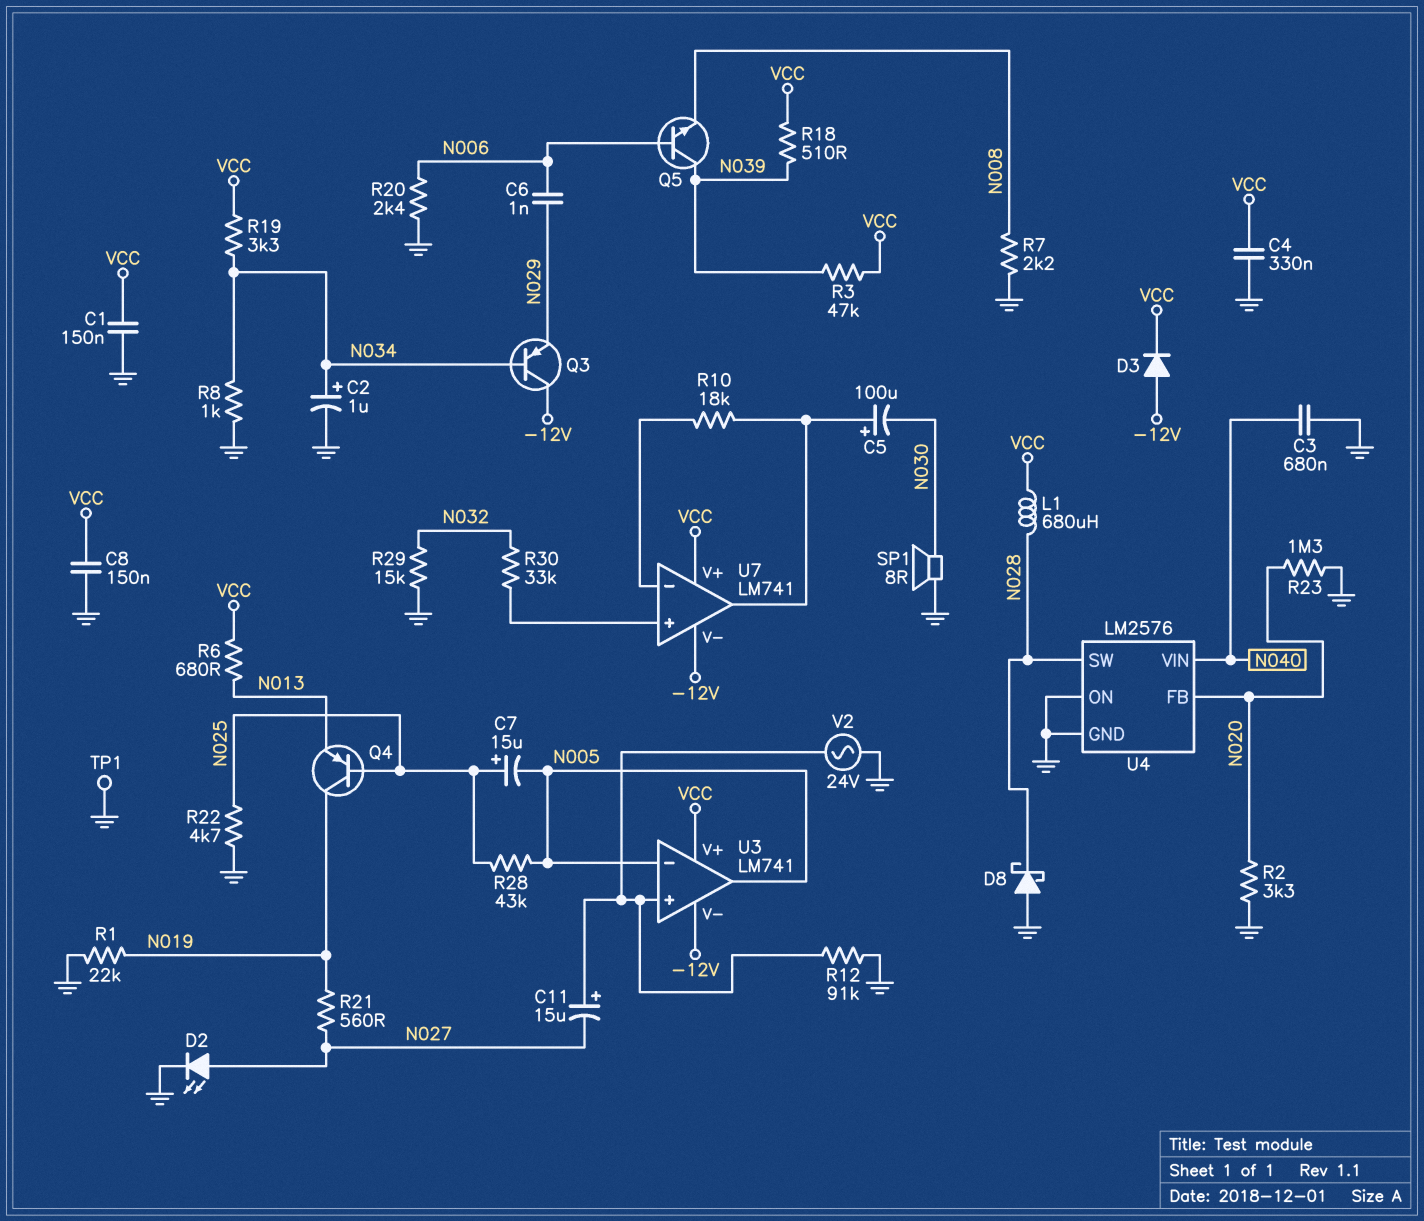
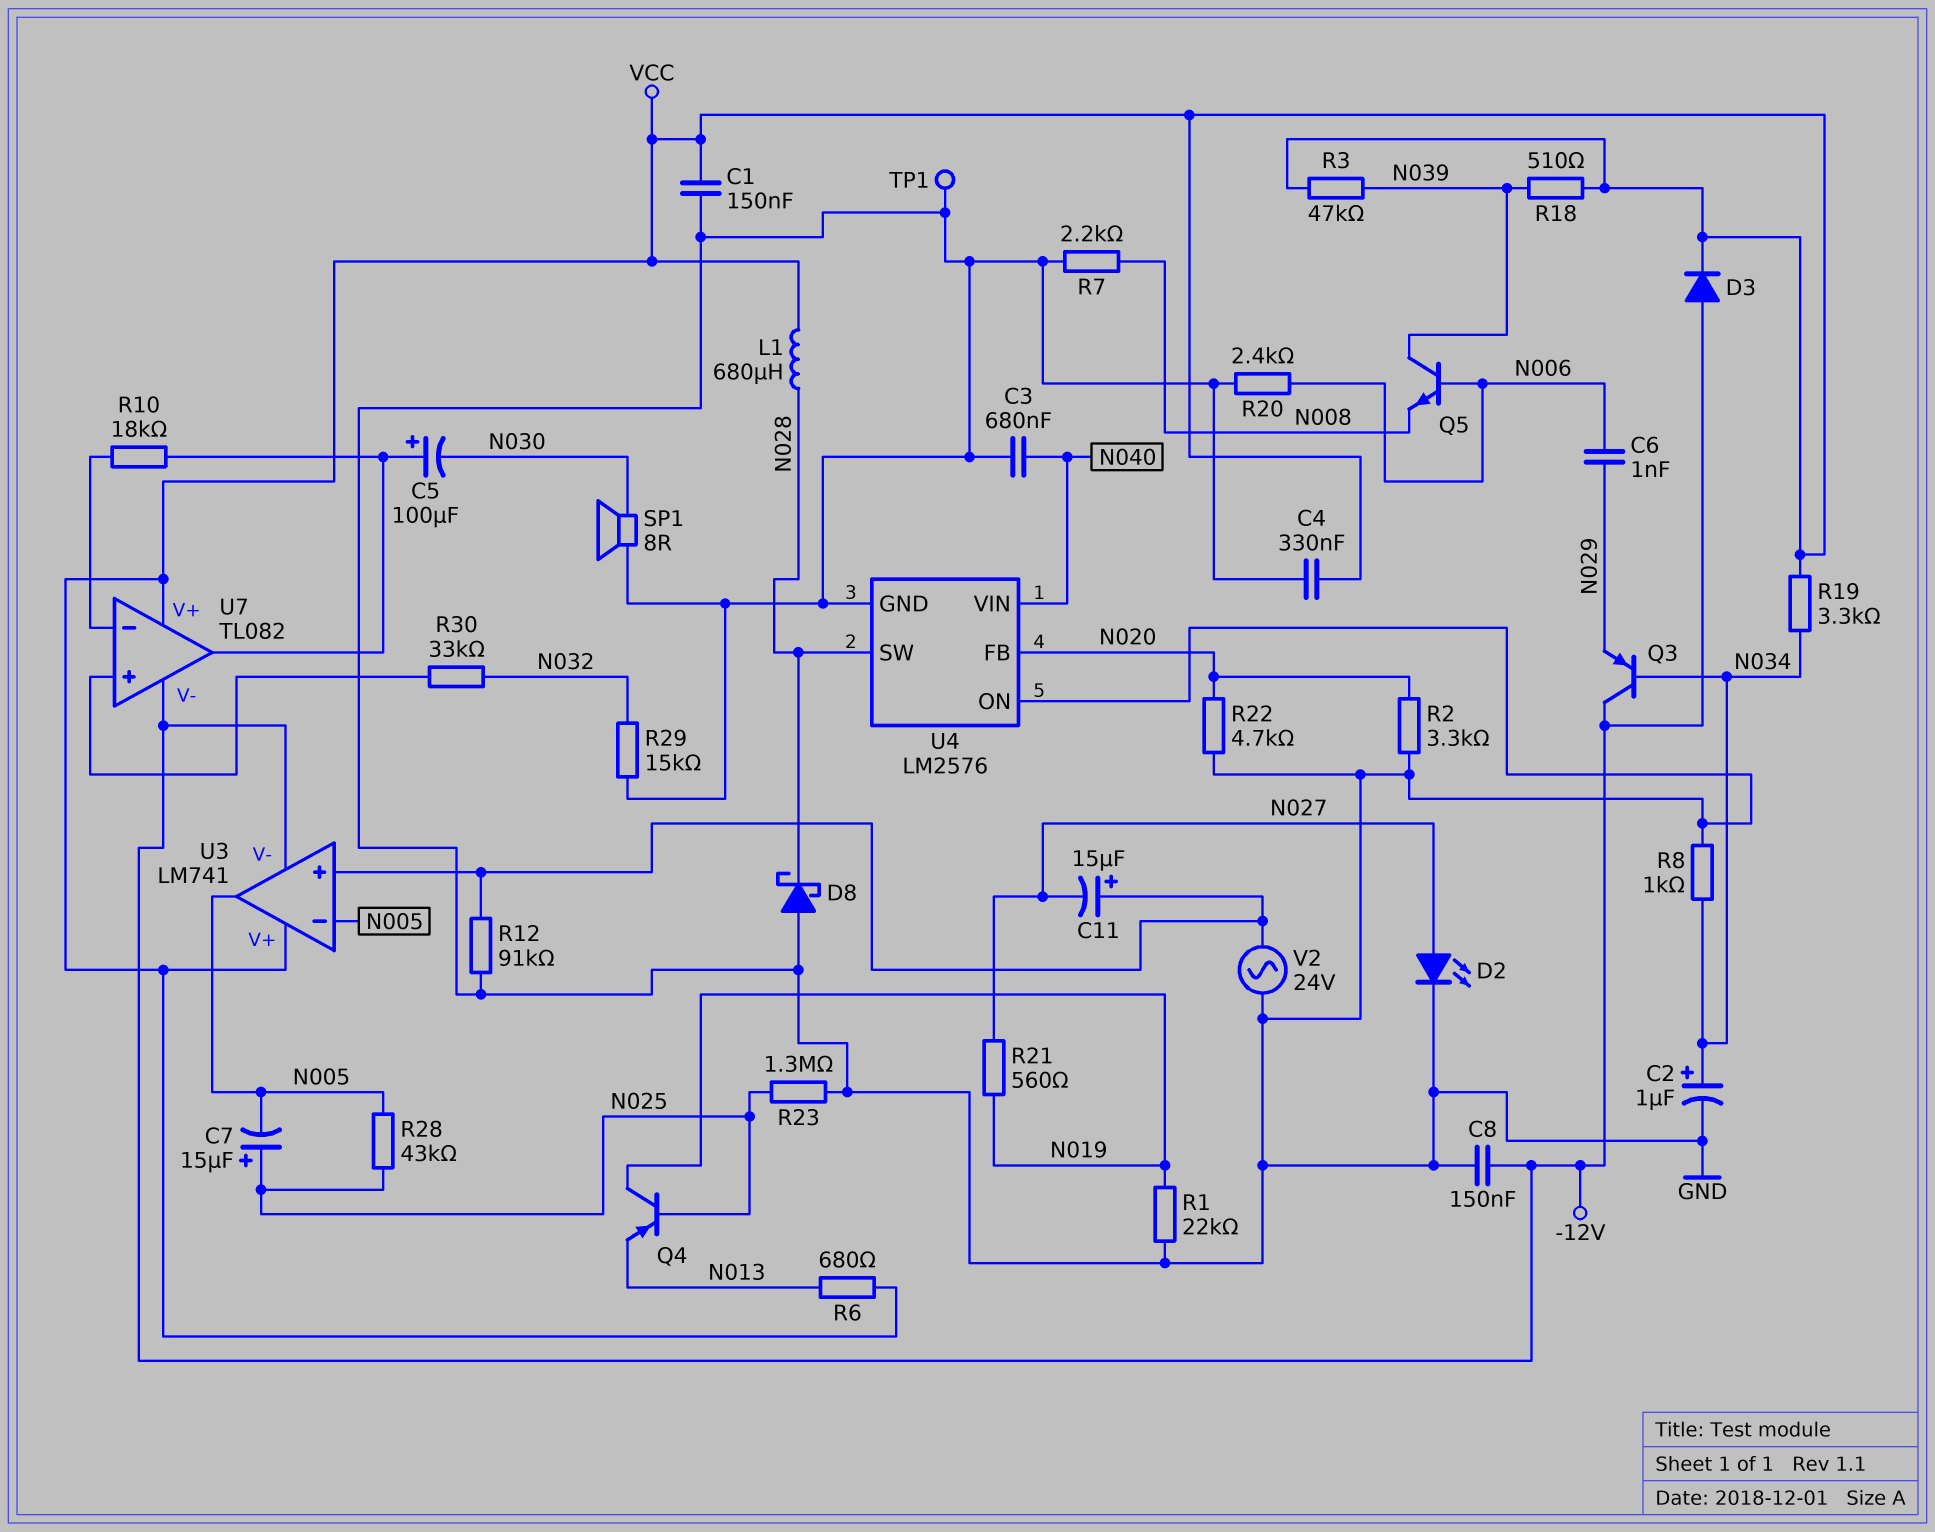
C8: 150nF (GND, VCC) -> 150nF (-12V, GND)
R22: 4.7k (GND, N025) -> 4.7k (GND, N020)
R23: 1.3M (GND, N020) -> 1.3M (GND, N025)
U7: LM741 -> TL082

